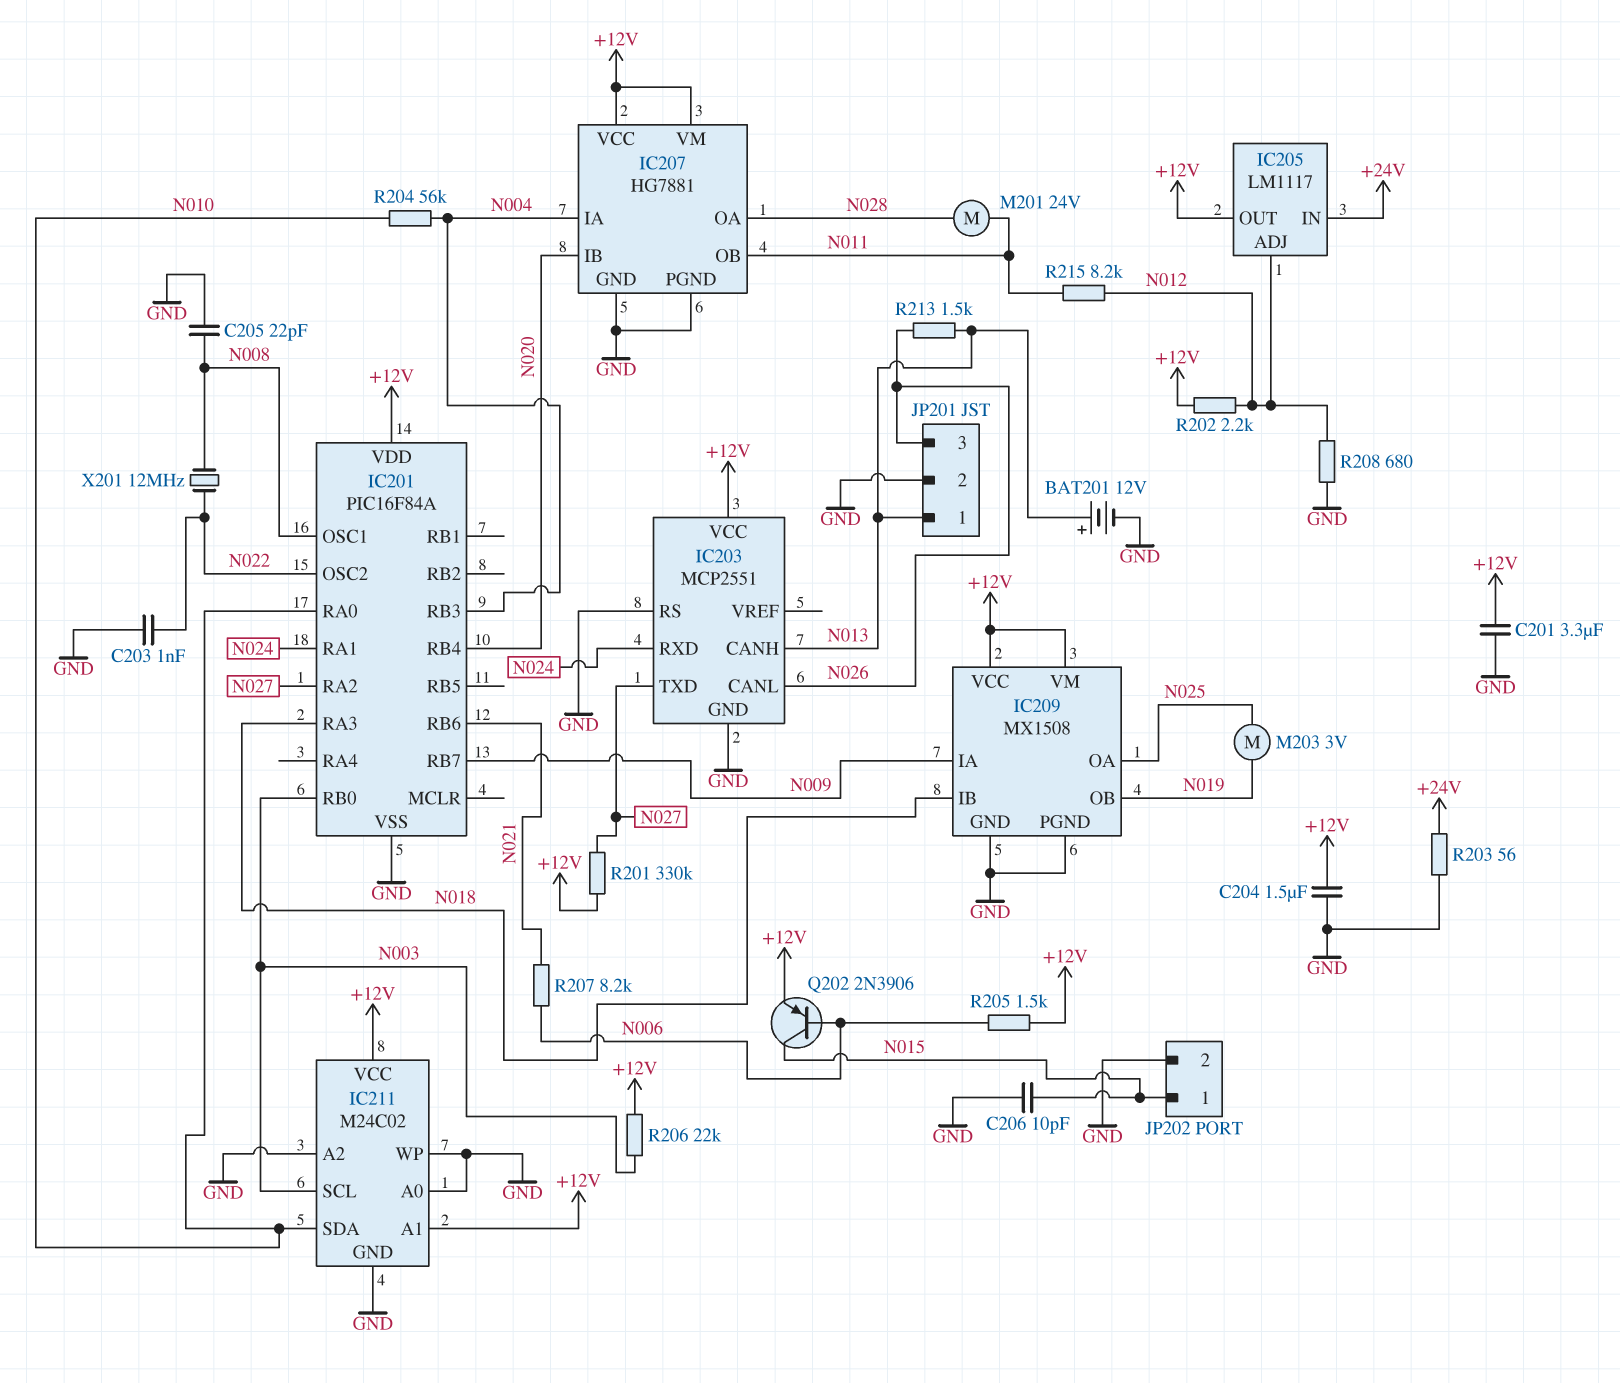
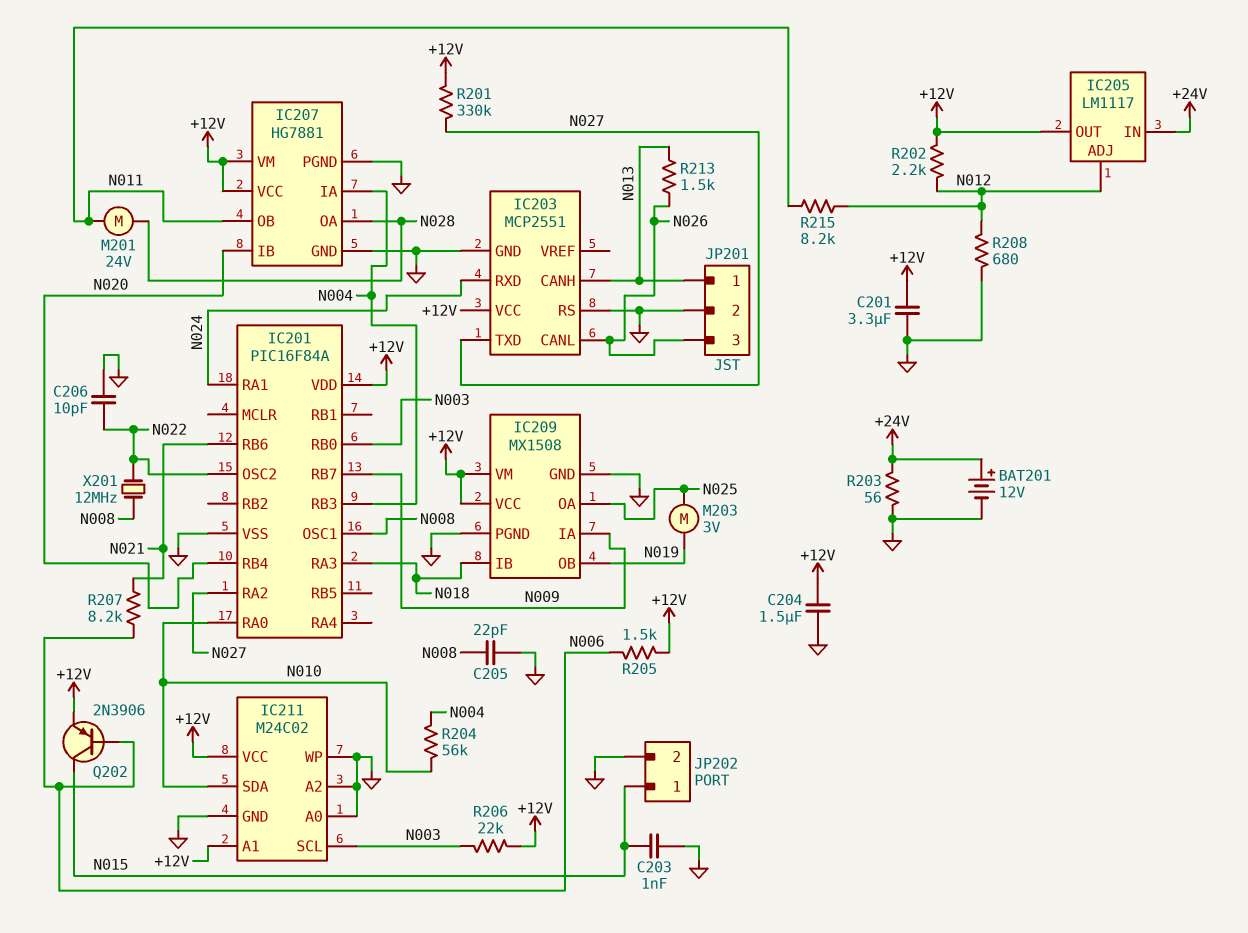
BAT201: 12V (plus N013, minus GND) -> 12V (plus +24V, minus GND)
C203: 1nF (GND, N022) -> 1nF (GND, N015)
C206: 10pF (GND, N015) -> 10pF (GND, N022)

